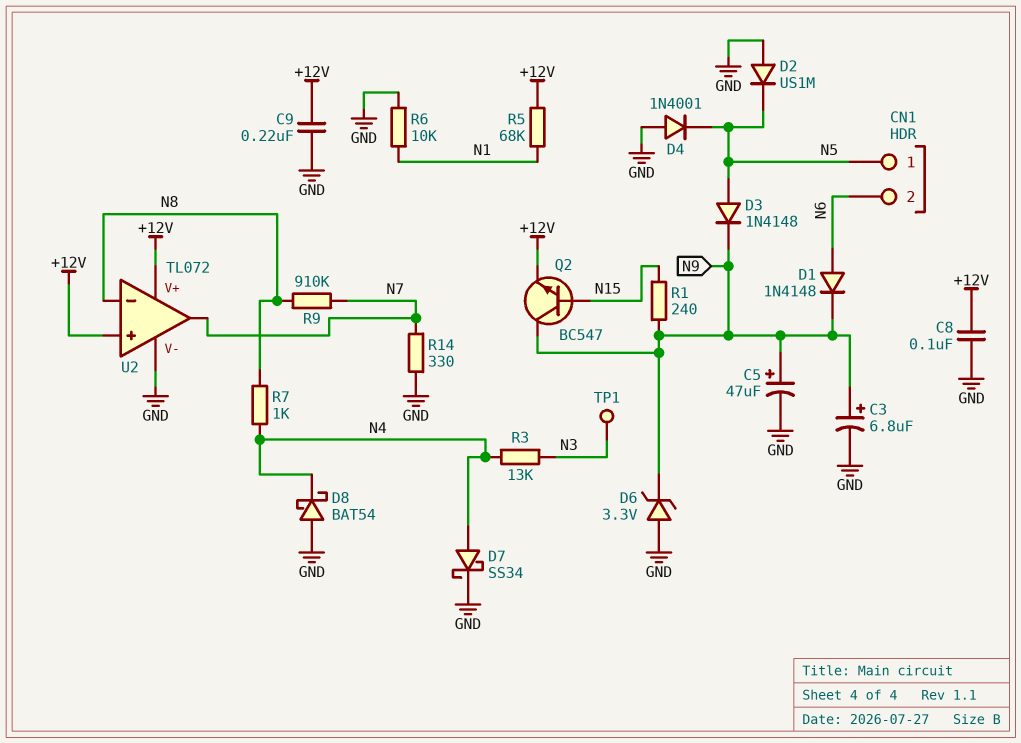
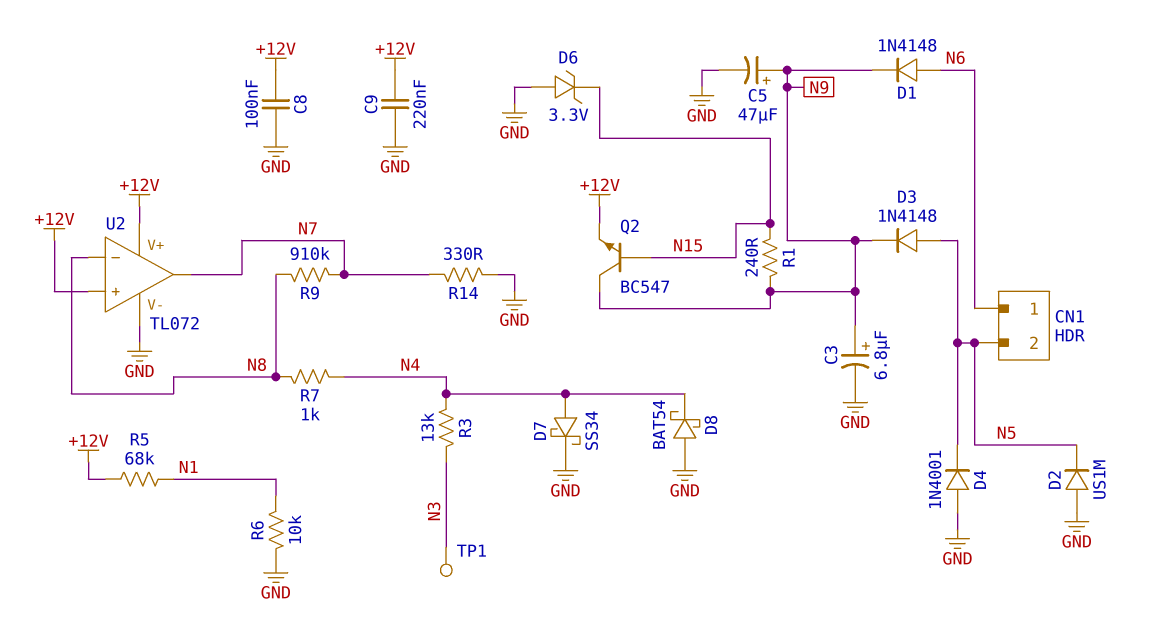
CN1 pin 1: N5 -> N6
CN1 pin 2: N6 -> N5
D6: zener 3.3V (A GND, K N9) -> zener 3.3V (A GND, K N15)

